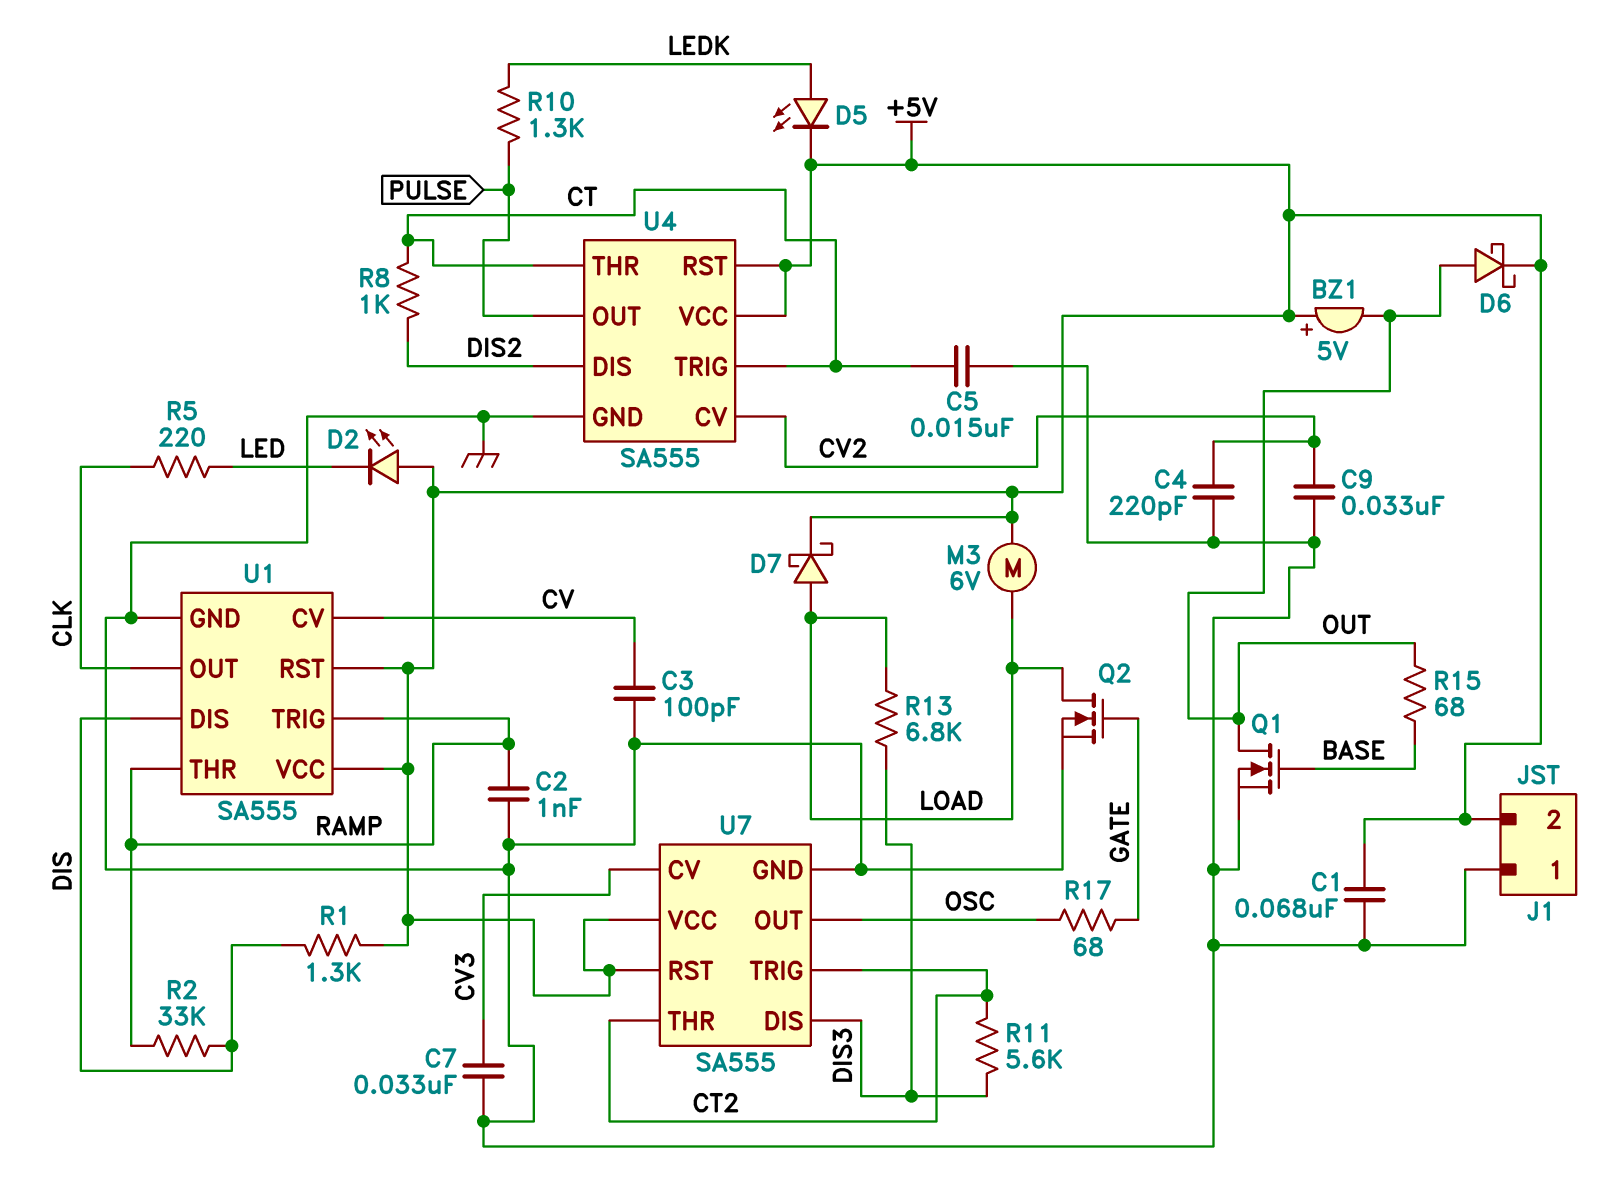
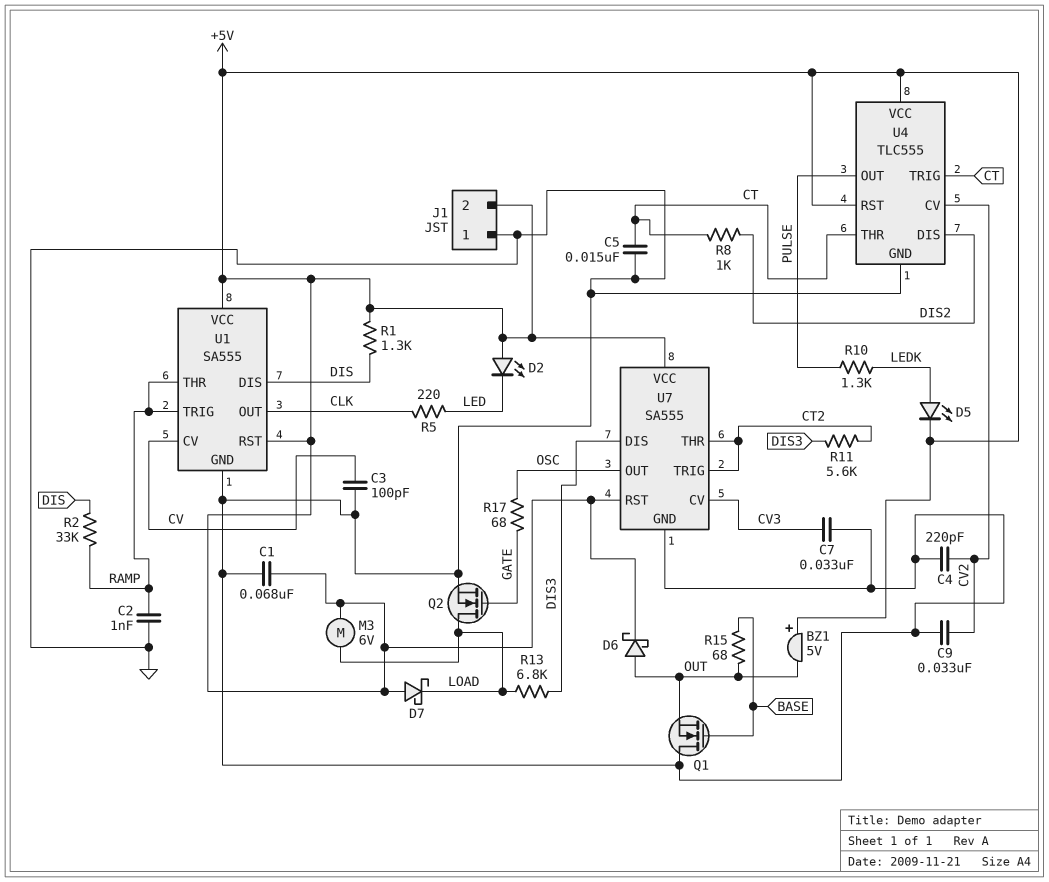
D7: schottky (A LOAD, K +5V) -> schottky (A +5V, K LOAD)
Q1: NMOS (G BASE, D OUT, S GND) -> NMOS (G BASE, D GND, S OUT)
U4: SA555 -> TLC555

